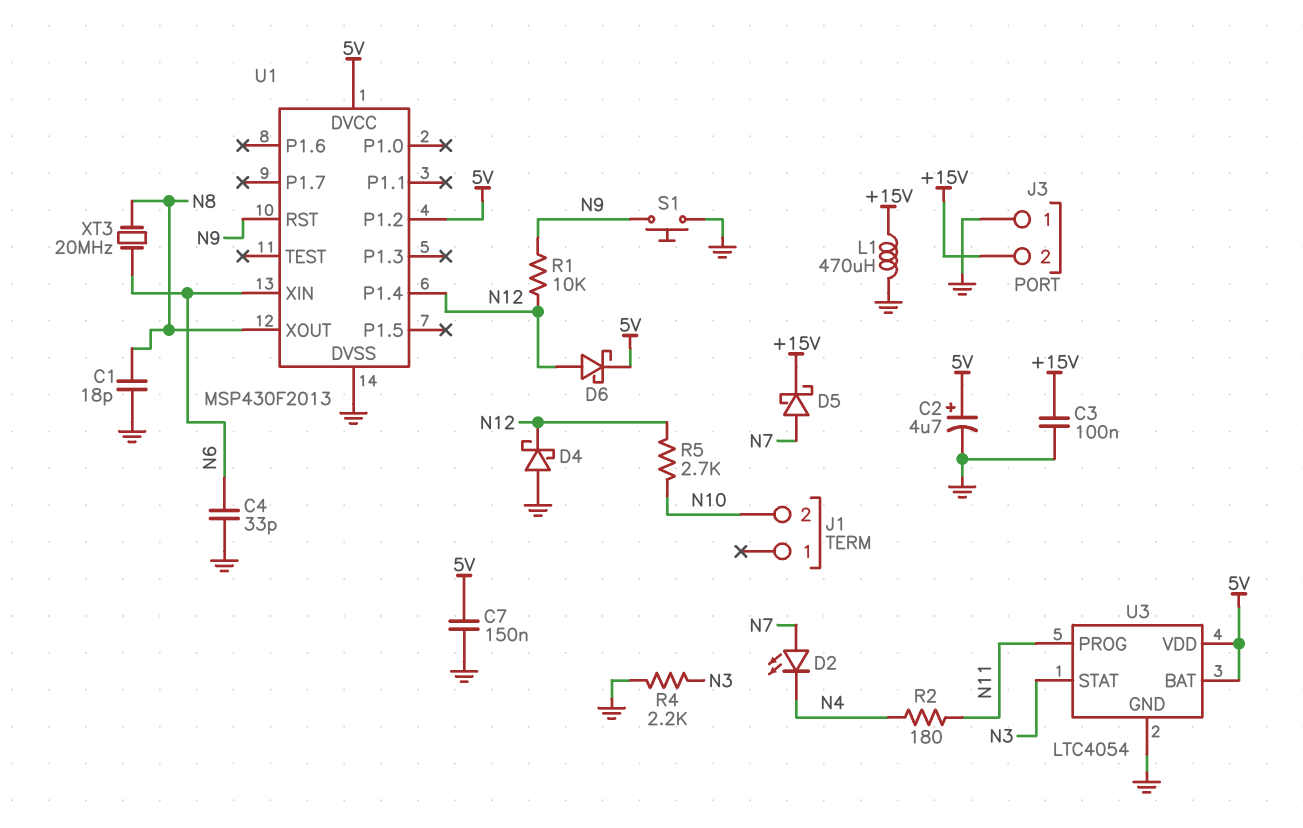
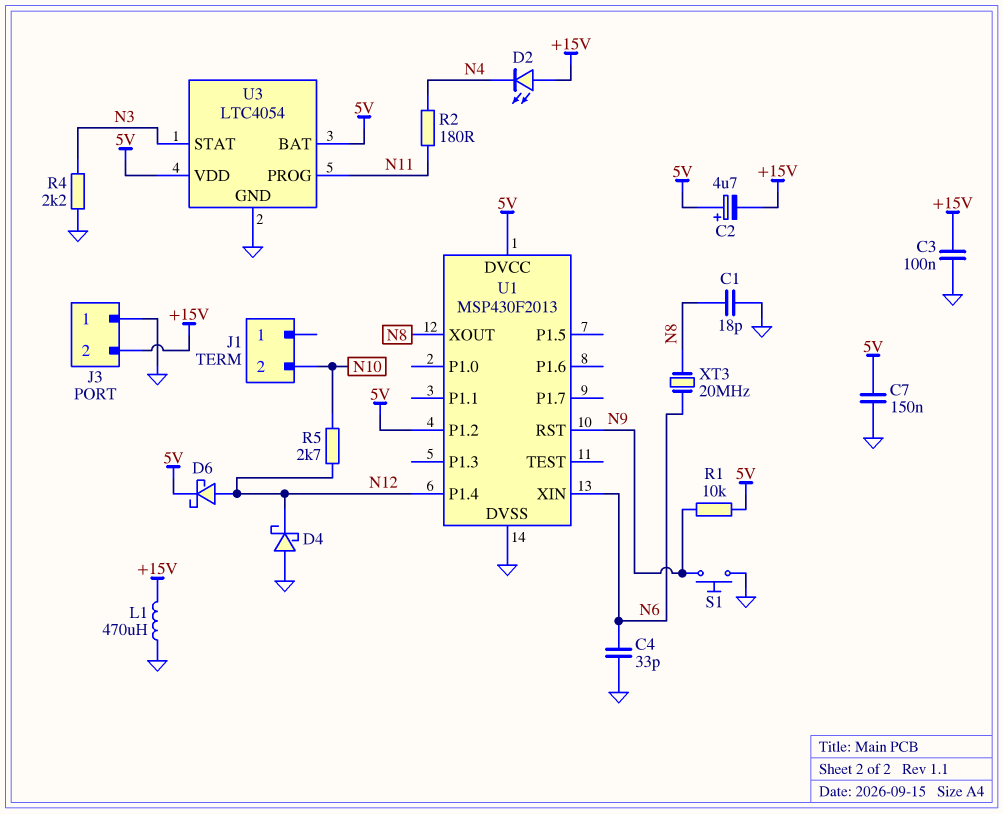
C2: 4.7uF (plus 5V, minus GND) -> 4.7uF (plus 5V, minus +15V)
D2: LED (A N7, K N4) -> LED (A +15V, K N4)
D5: schottky (A N7, K +15V) -> none
R1: 10k (N9, N12) -> 10k (5V, N9)

